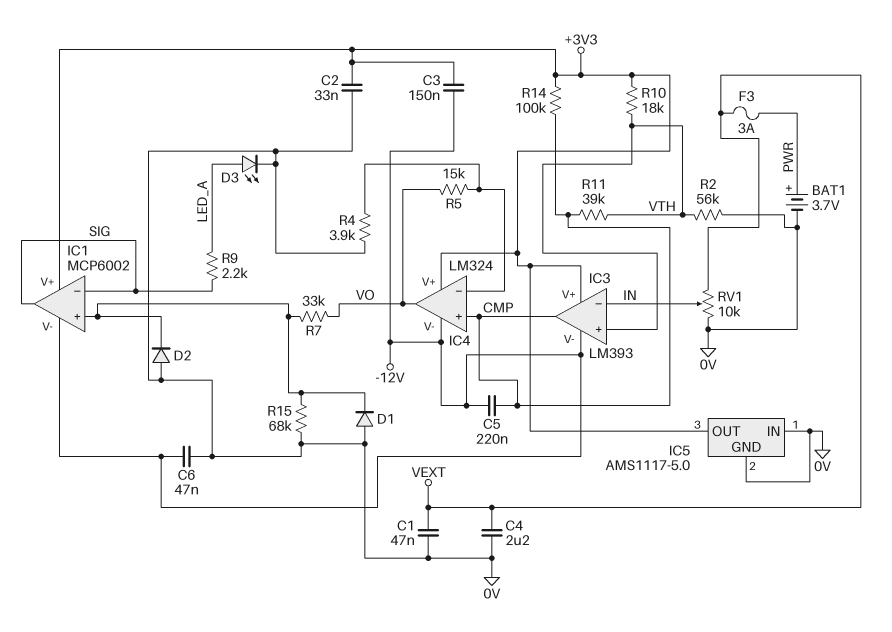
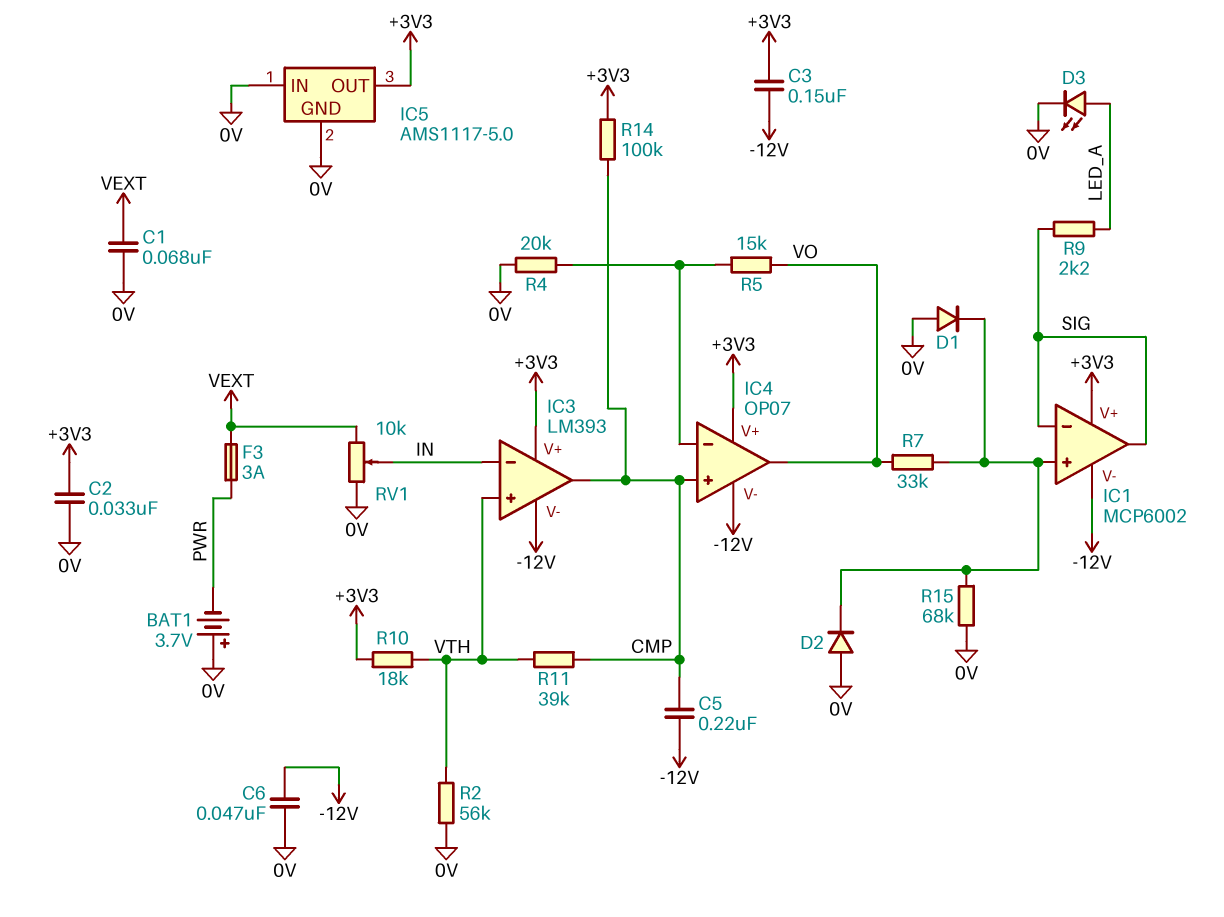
BAT1: 3.7V (plus PWR, minus 0V) -> 3.7V (plus 0V, minus PWR)
C1: 47nF (0V, VEXT) -> 68nF (0V, VEXT)
C4: 2.2uF (0V, VEXT) -> none
IC4: LM324 -> OP07
R4: 3.9k (0V, IC4/in-) -> 20k (0V, IC4/in-)

